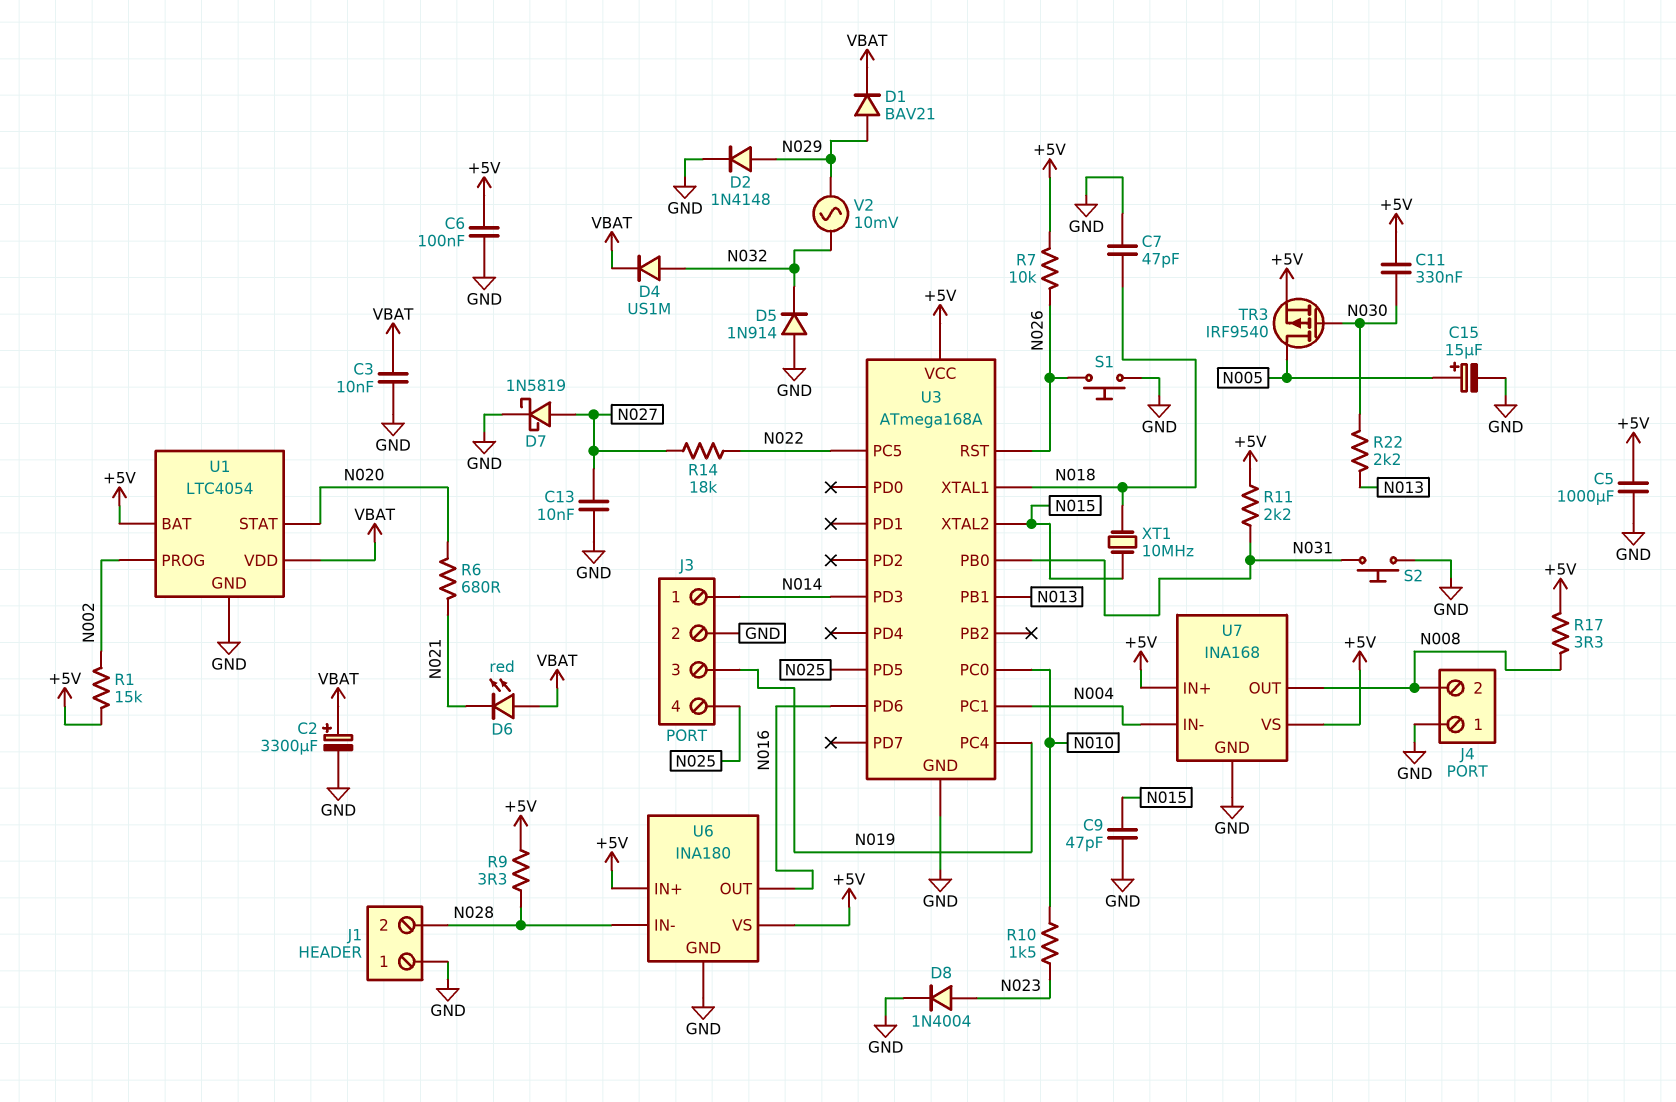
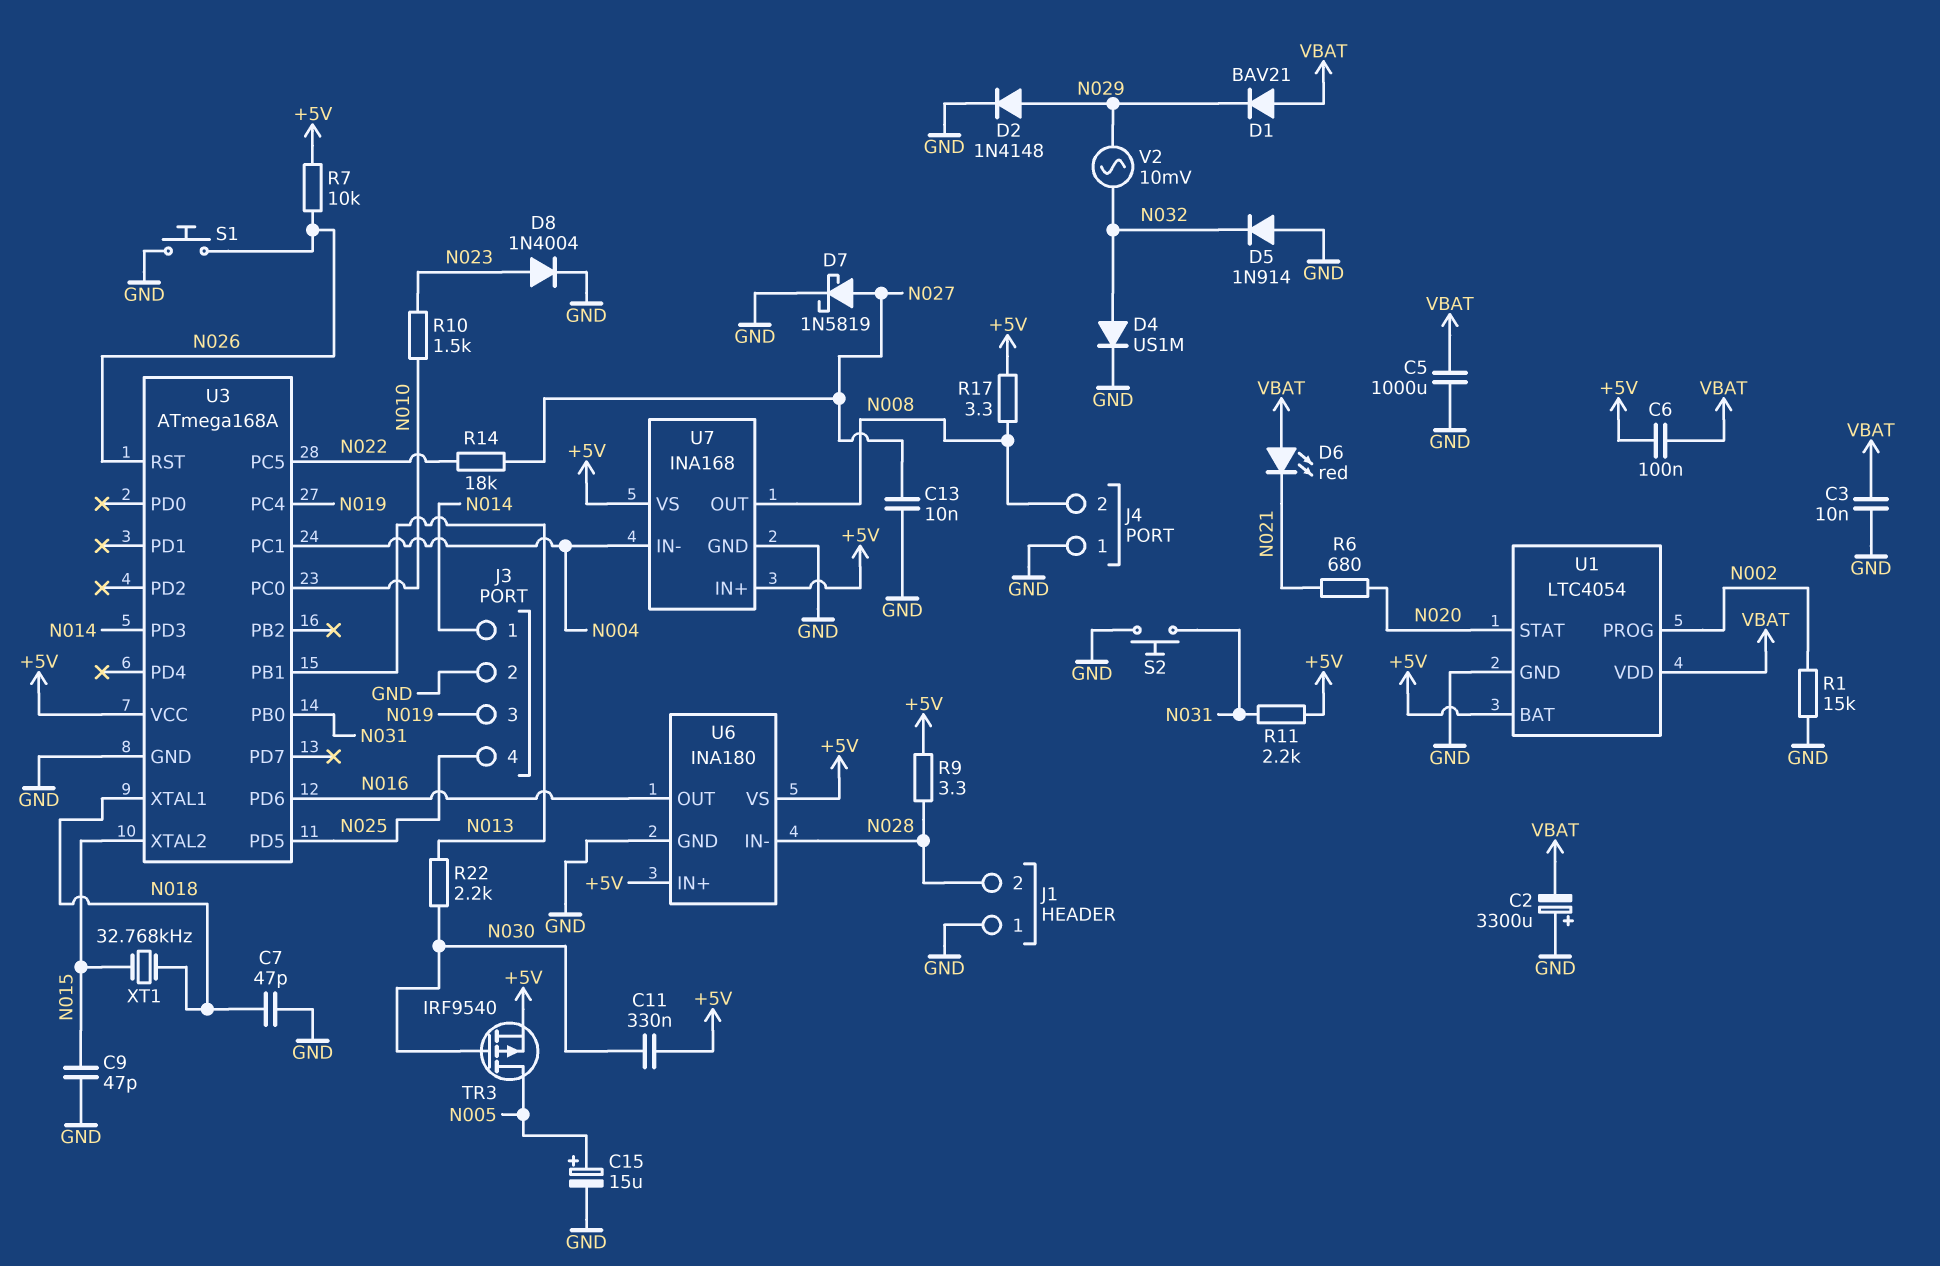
C2: 3300uF (plus VBAT, minus GND) -> 3300uF (plus GND, minus VBAT)
C5: 1000uF (+5V, GND) -> 1000uF (GND, VBAT)
C6: 100nF (+5V, GND) -> 100nF (+5V, VBAT)
D1: diode BAV21 (A N029, K VBAT) -> diode BAV21 (A VBAT, K N029)
D4: diode US1M (A N032, K VBAT) -> diode US1M (A N032, K GND)
R1: 15k (+5V, N002) -> 15k (GND, N002)
XT1: 10MHz (N015, N018) -> 32.768kHz (N015, N018)

